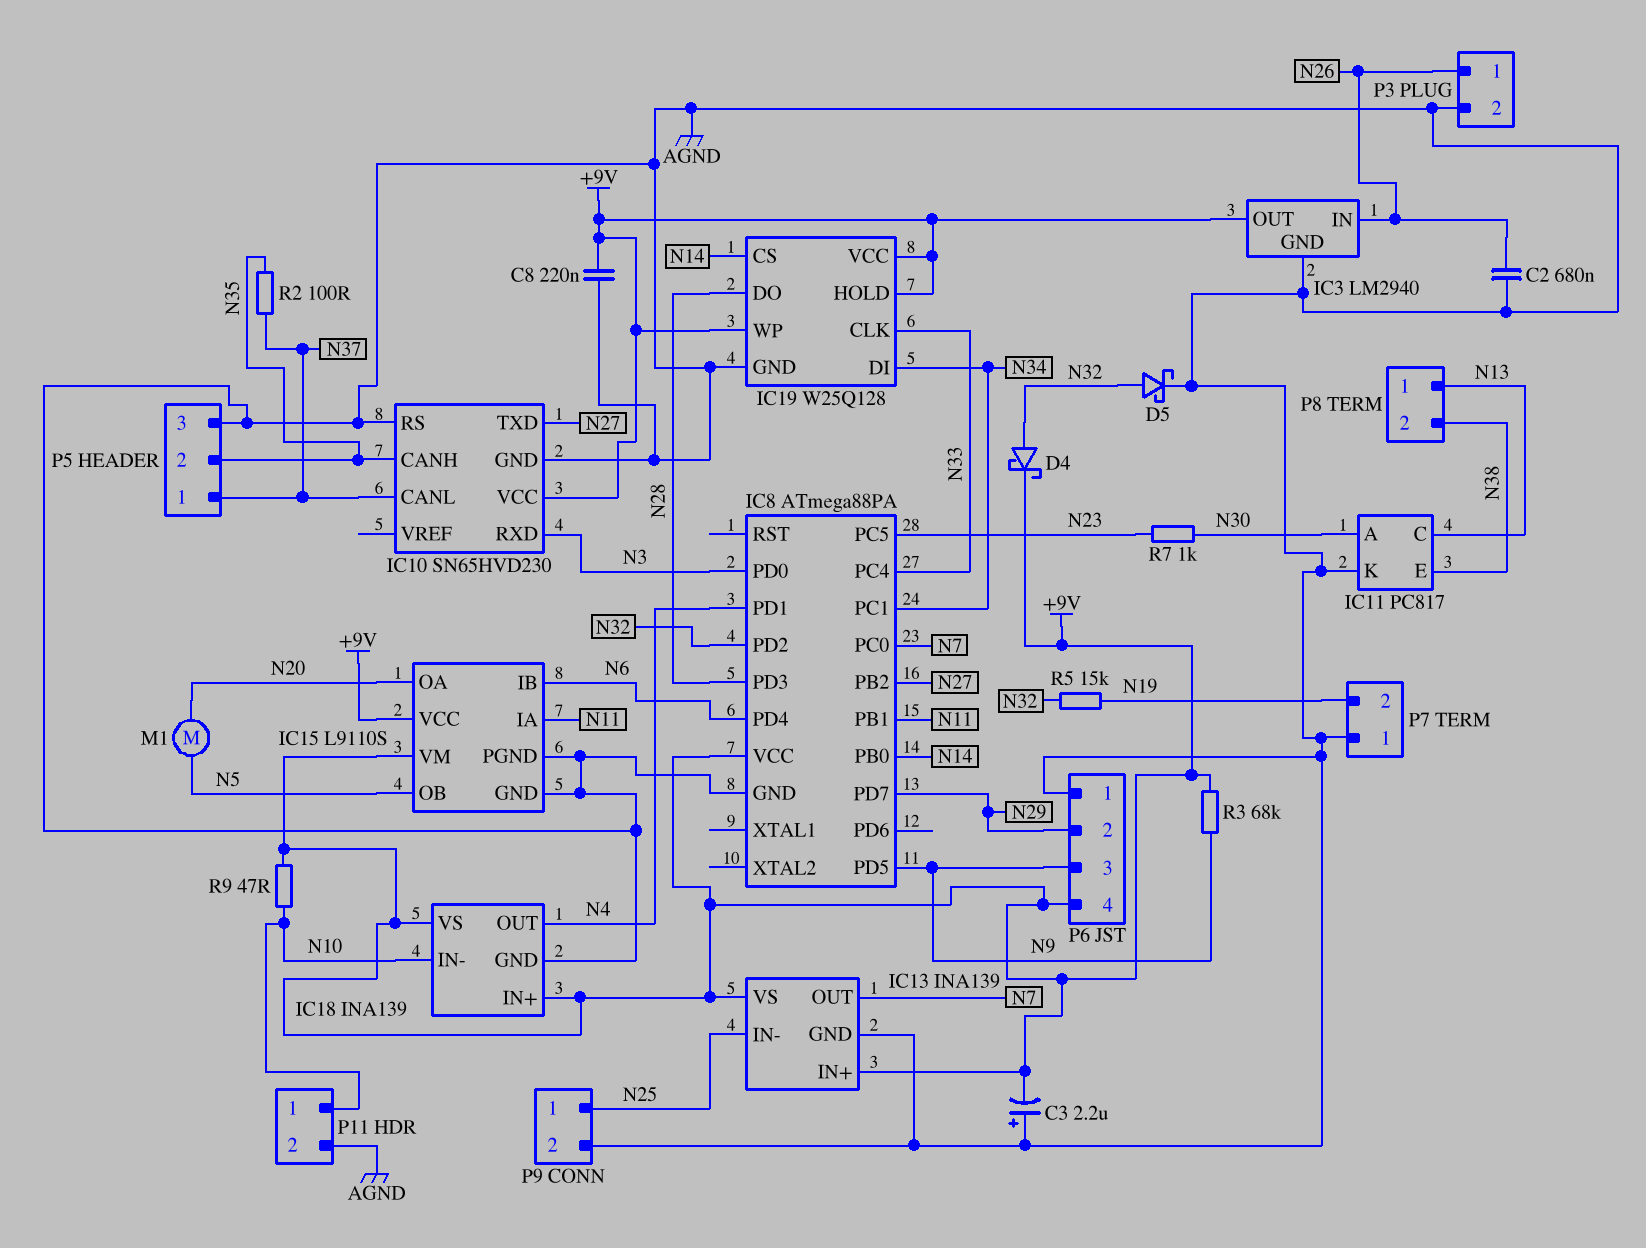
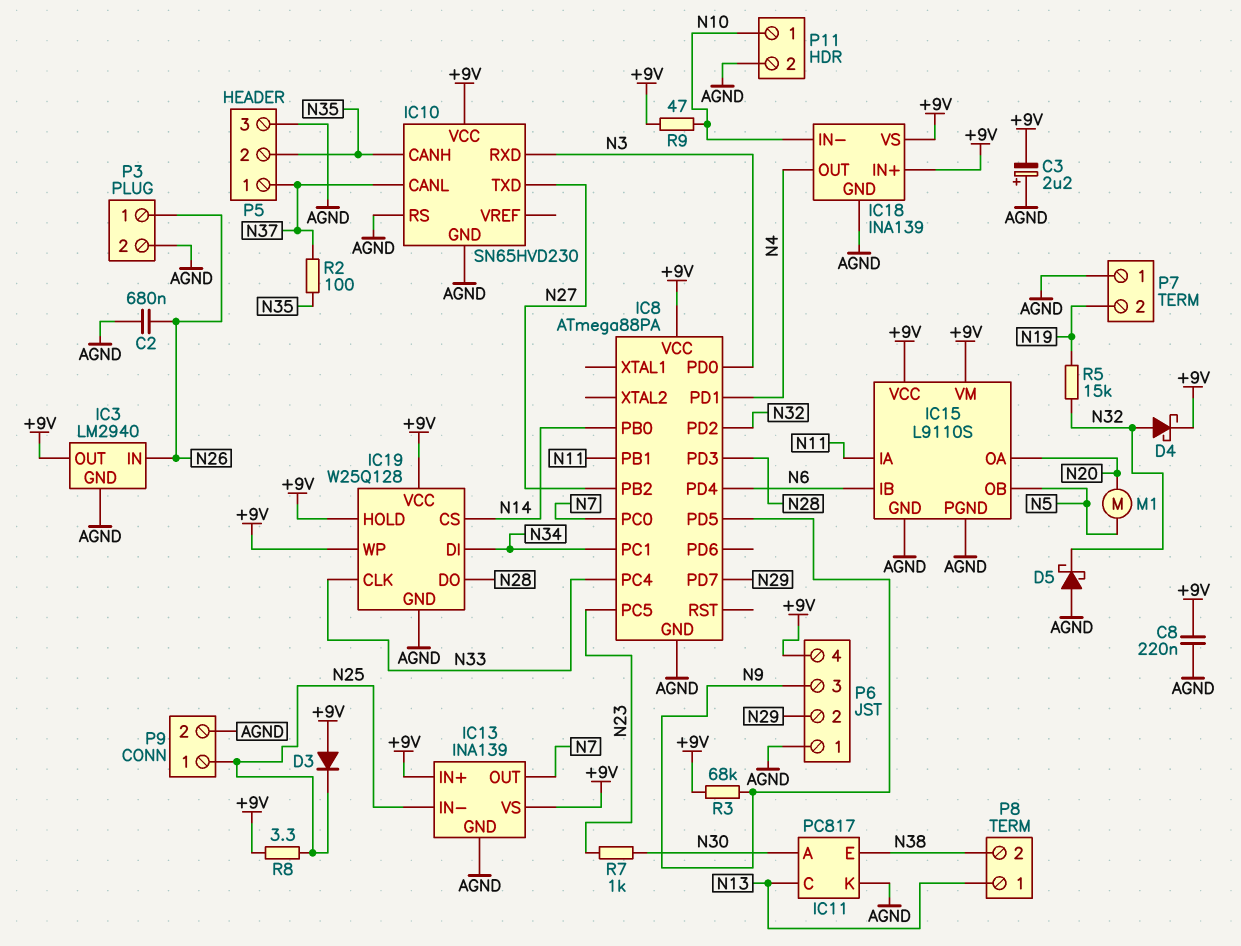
D3: none -> diode (A +9V, K N25)
D5: schottky (A N32, K AGND) -> schottky (A AGND, K N32)
R8: none -> 3.3 (+9V, N25)

